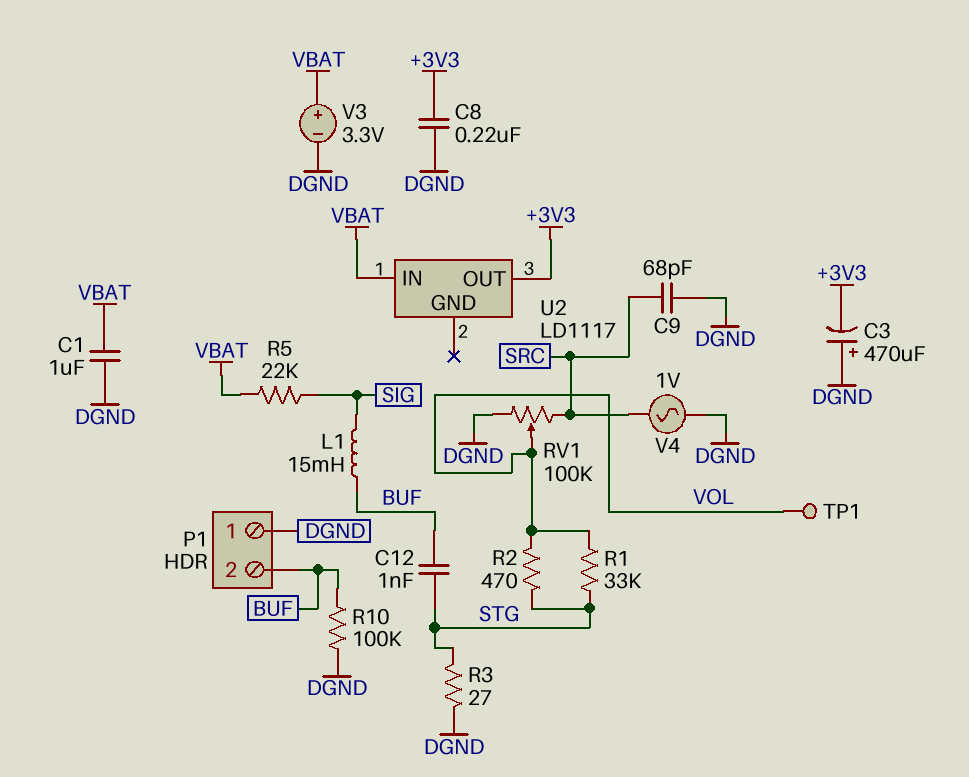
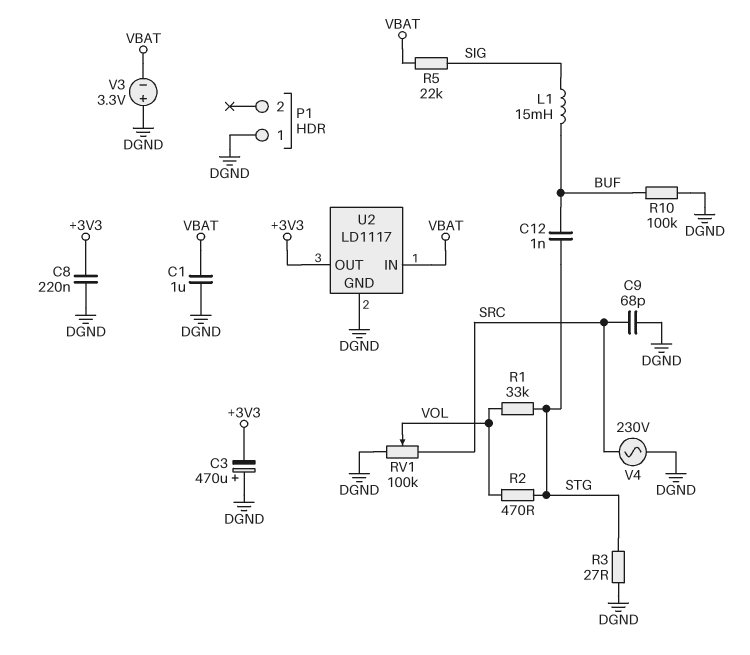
P1 pin 2: BUF -> none
TP1: test point (VOL) -> none
U2 pin GND: none -> DGND
V3: 3.3V (plus VBAT, minus DGND) -> 3.3V (plus DGND, minus VBAT)
V4: AC 1V (DGND, SRC) -> AC 230V (DGND, SRC)

